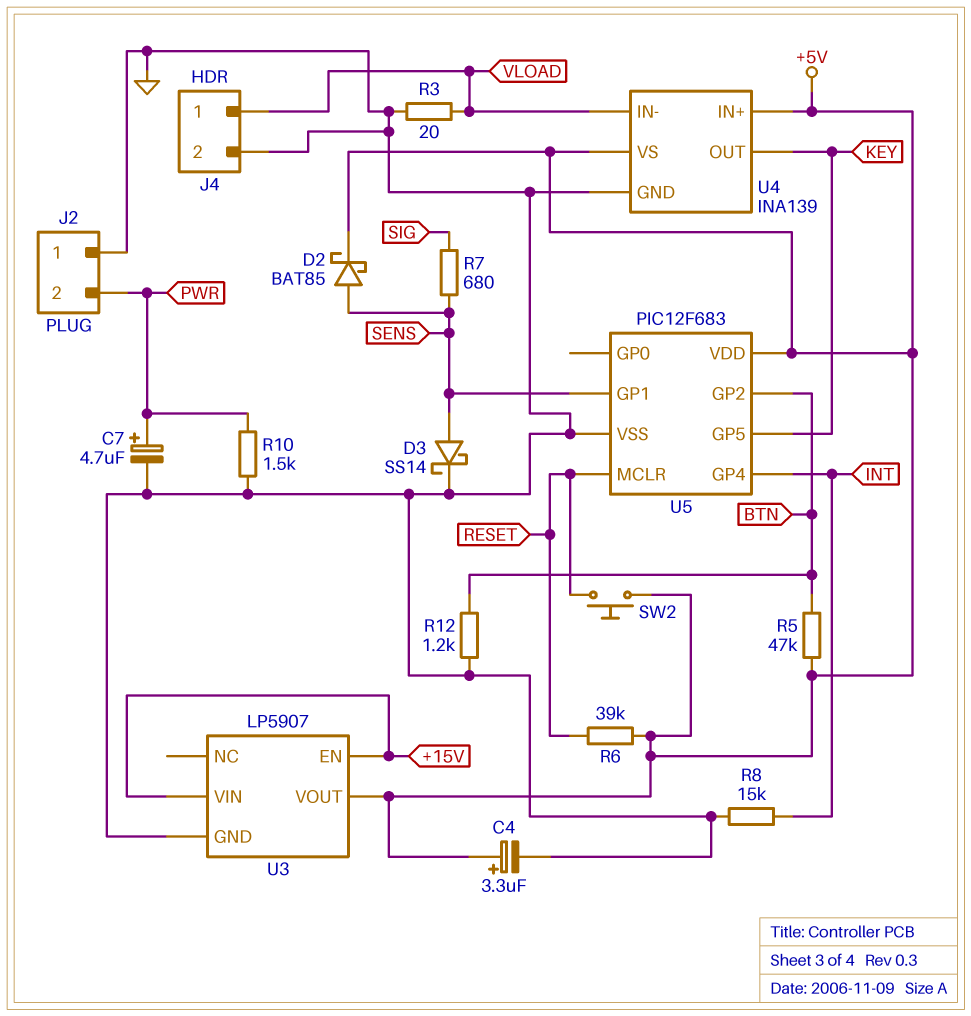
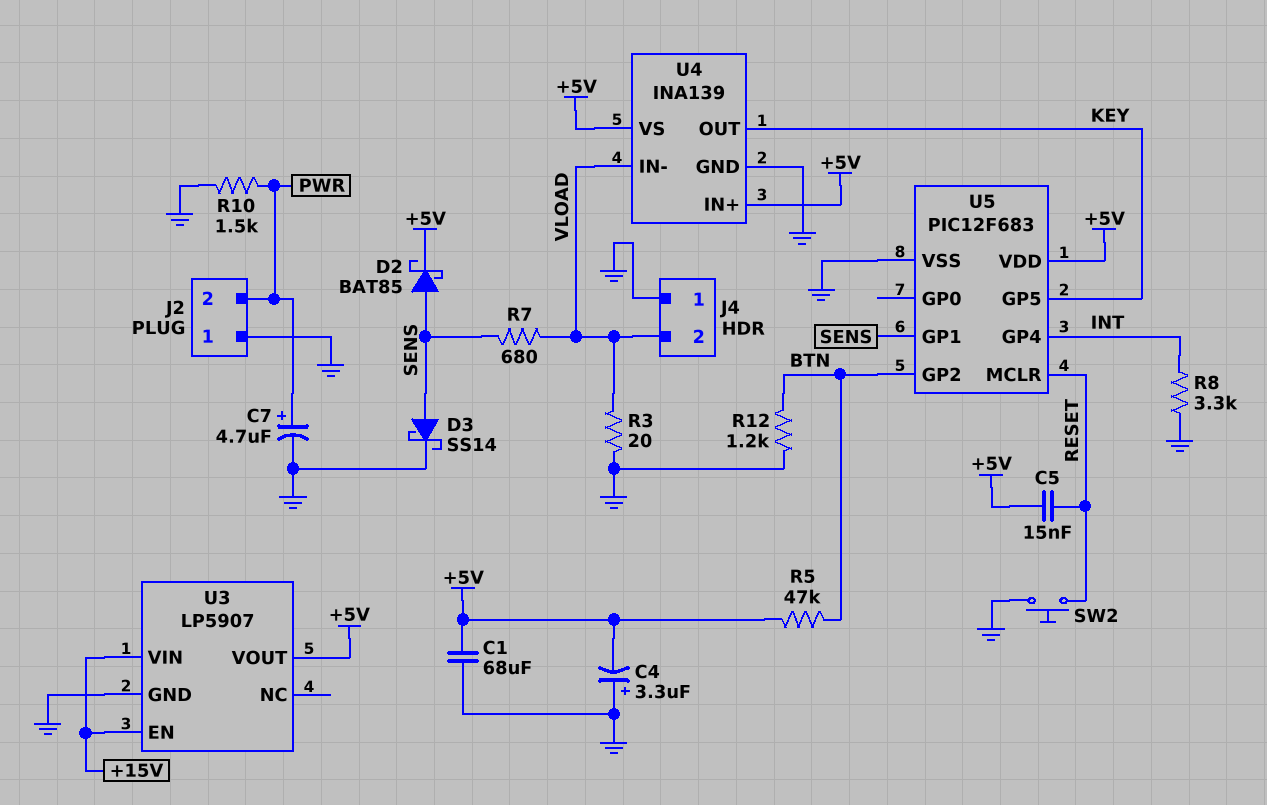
C1: none -> 68uF (+5V, GND)
C4: 3.3uF (plus +5V, minus GND) -> 3.3uF (plus GND, minus +5V)
C5: none -> 15nF (+5V, RESET)
J4 pin 1: VLOAD -> GND
J4 pin 2: GND -> VLOAD
R6: 39k (+5V, RESET) -> none
R7: 680 (SENS, SIG) -> 680 (SENS, VLOAD)
R8: 15k (GND, INT) -> 3.3k (GND, INT)
SW2: button (+5V, RESET) -> button (GND, RESET)

